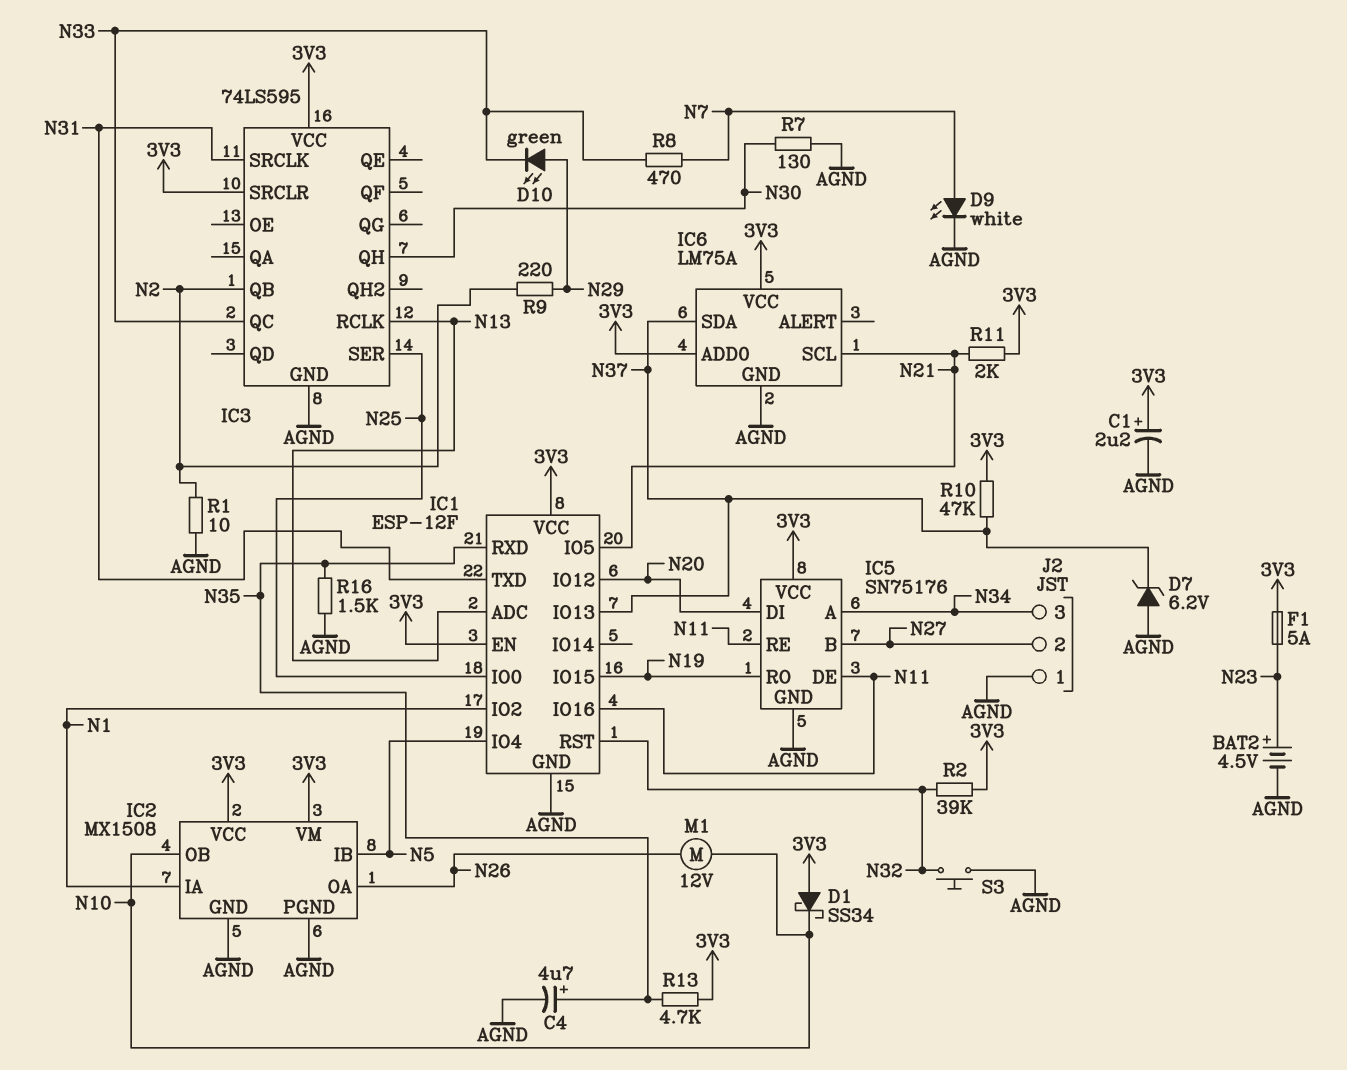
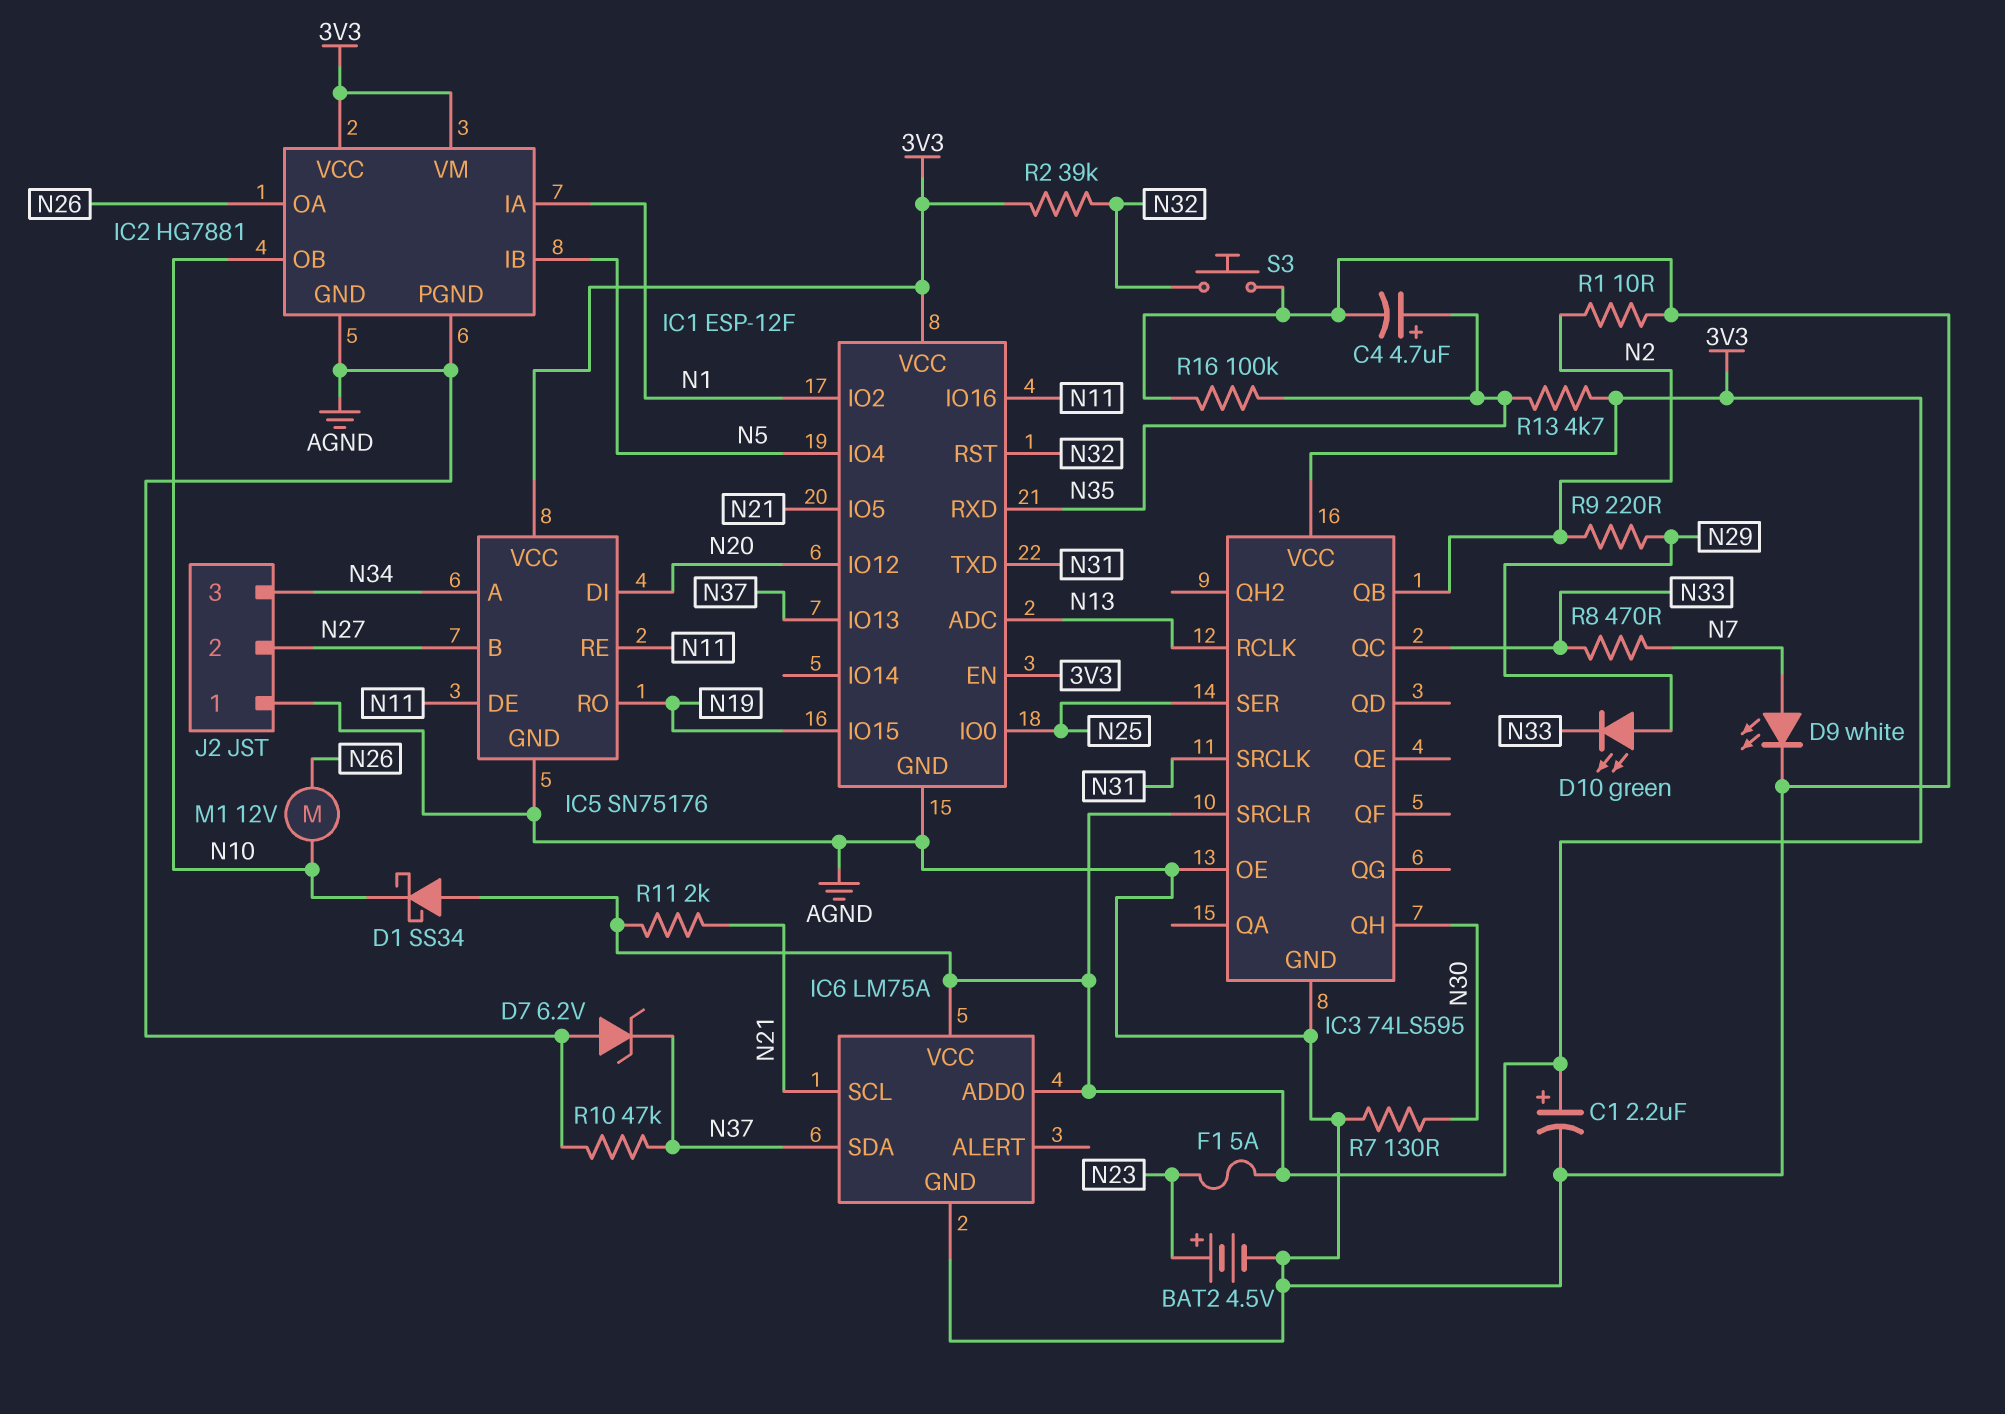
IC2: MX1508 -> HG7881
IC3 pin OE: none -> AGND
R10: 47k (3V3, N37) -> 47k (AGND, N37)
R16: 1.5k (AGND, N35) -> 100k (AGND, N35)

